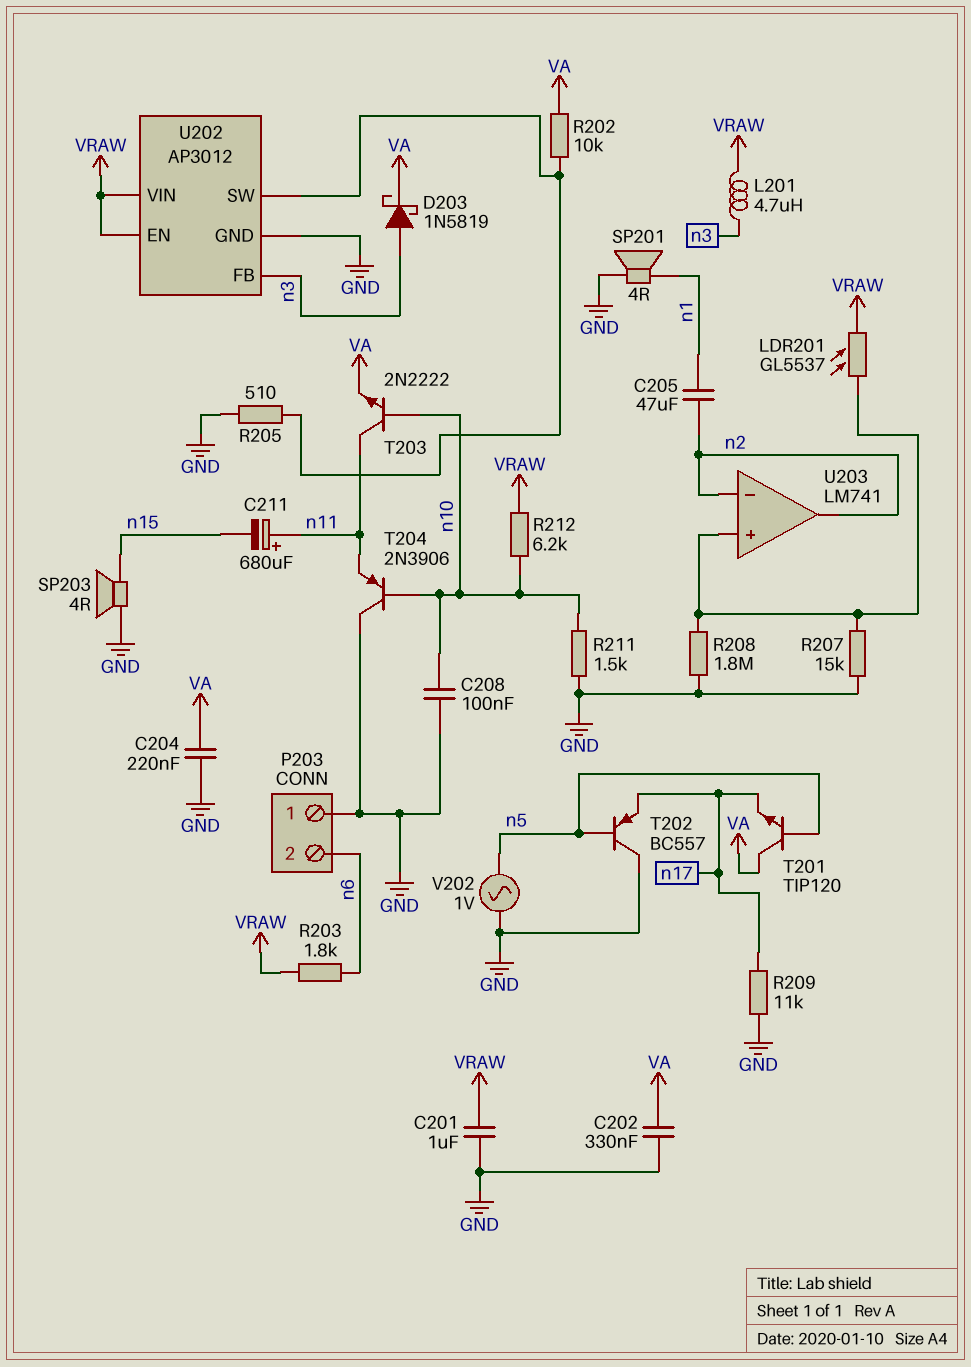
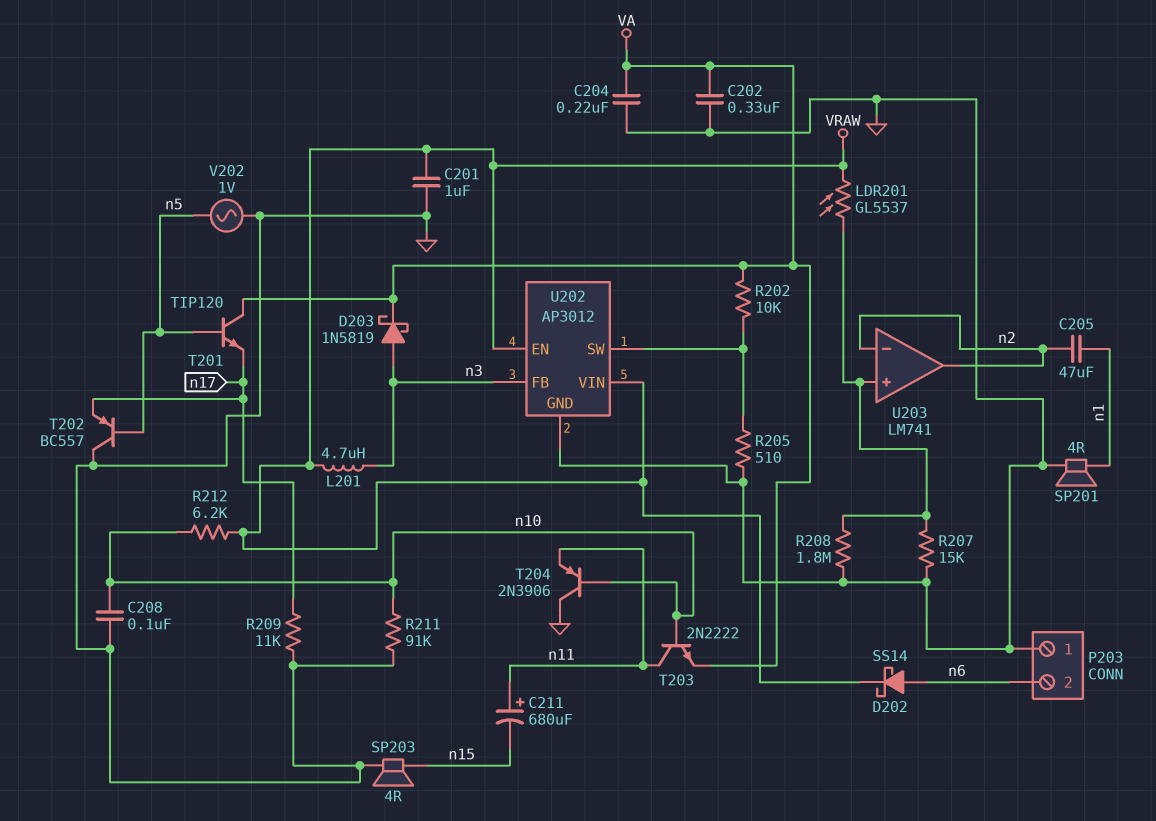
D202: none -> schottky SS14 (A n6, K VRAW)
R203: 1.8k (VRAW, n6) -> none
R211: 1.5k (GND, n10) -> 91k (GND, n10)

